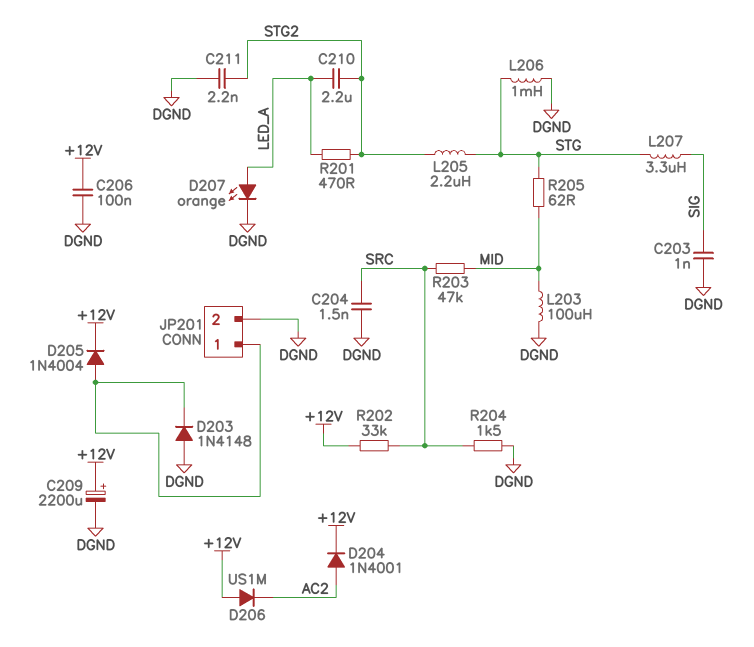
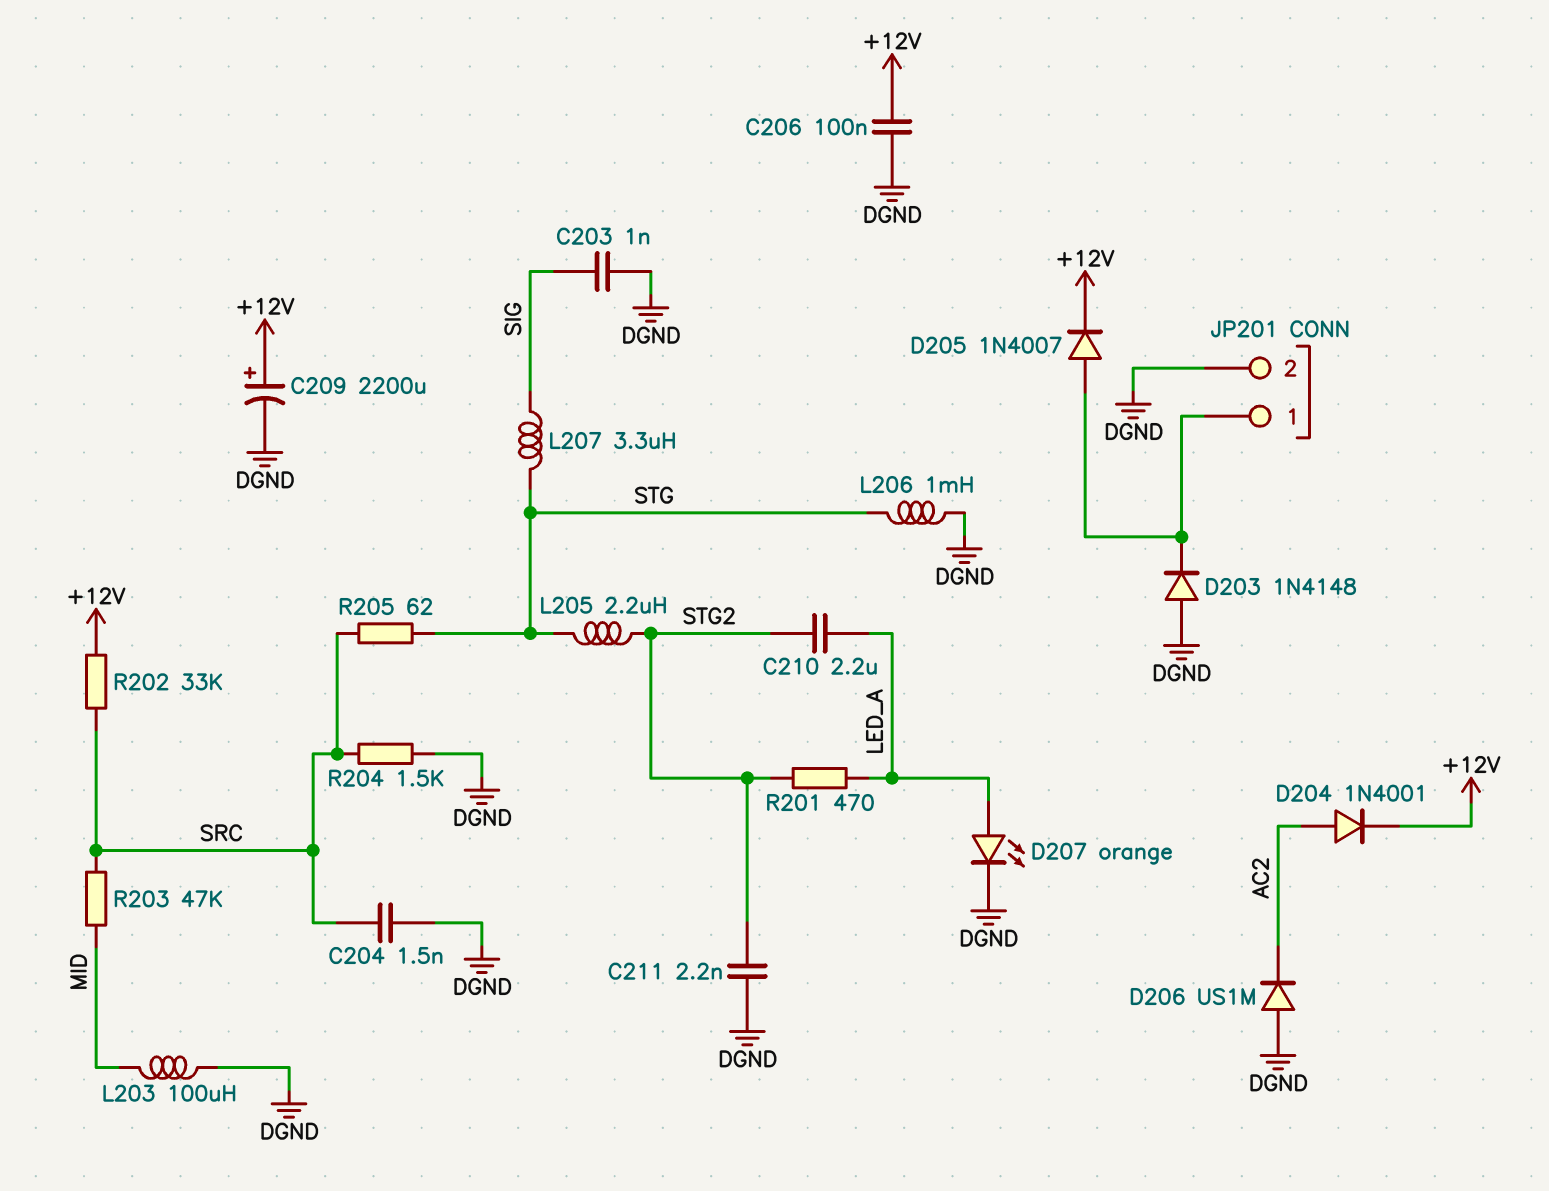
D205: diode 1N4004 (A JP201/1, K +12V) -> diode 1N4007 (A JP201/1, K +12V)
D206: diode US1M (A +12V, K AC2) -> diode US1M (A DGND, K AC2)
R205: 62 (MID, STG) -> 62 (SRC, STG)

